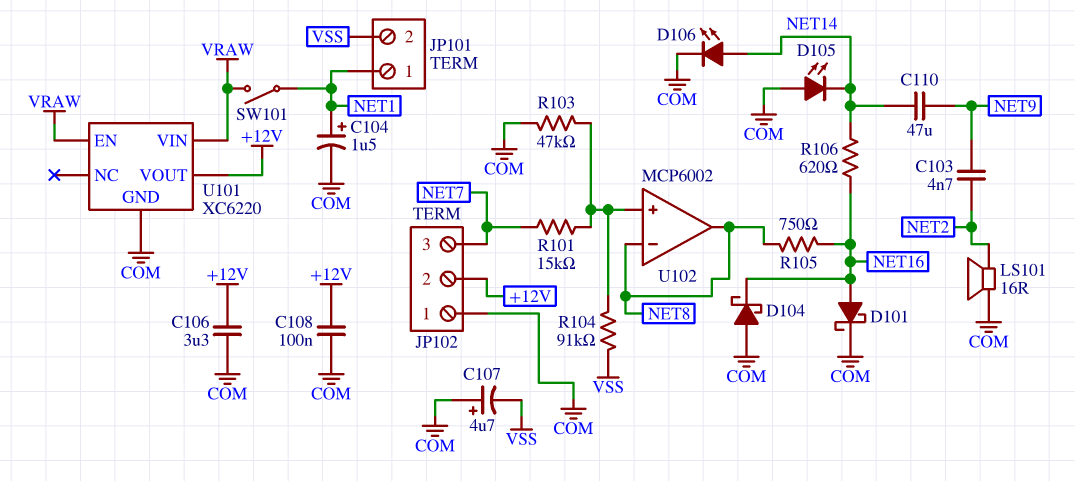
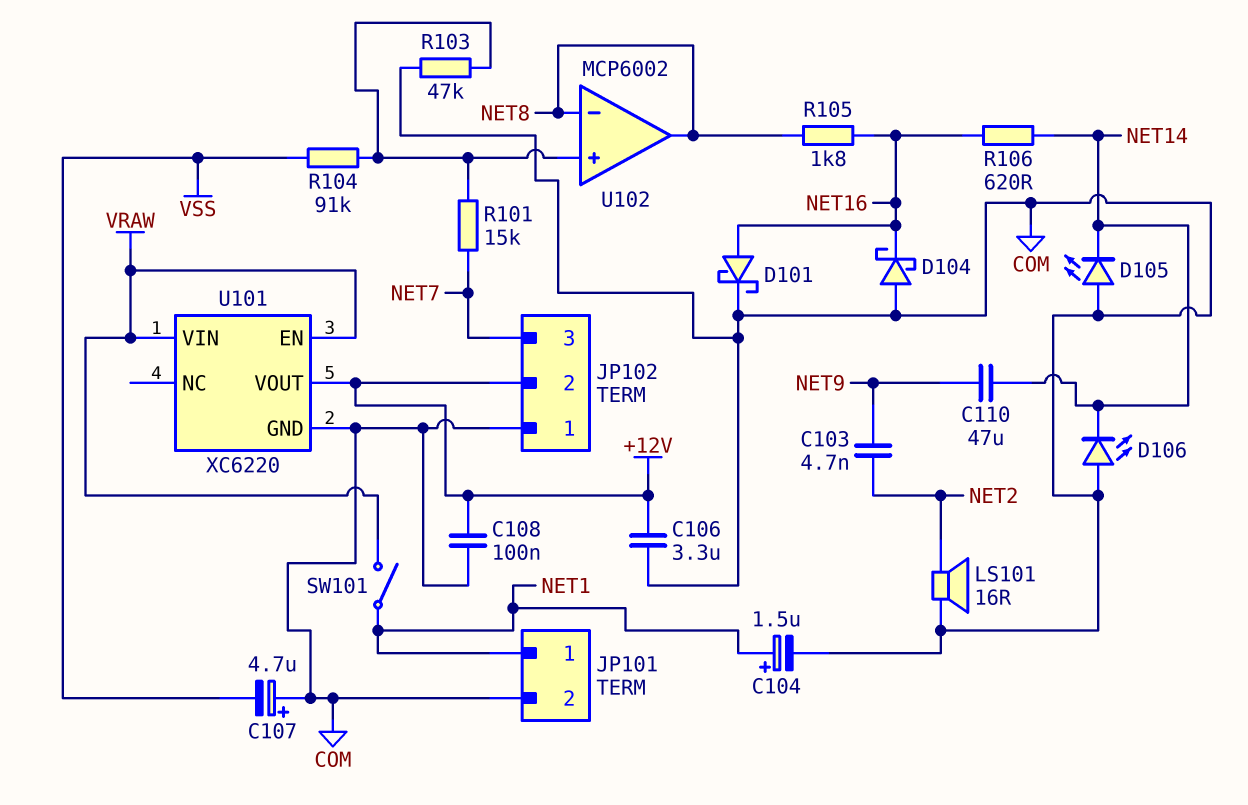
D106: LED (A NET14, K COM) -> LED (A COM, K NET14)
JP101 pin 2: VSS -> COM
R105: 750 (NET8, NET16) -> 1.8k (NET8, NET16)

